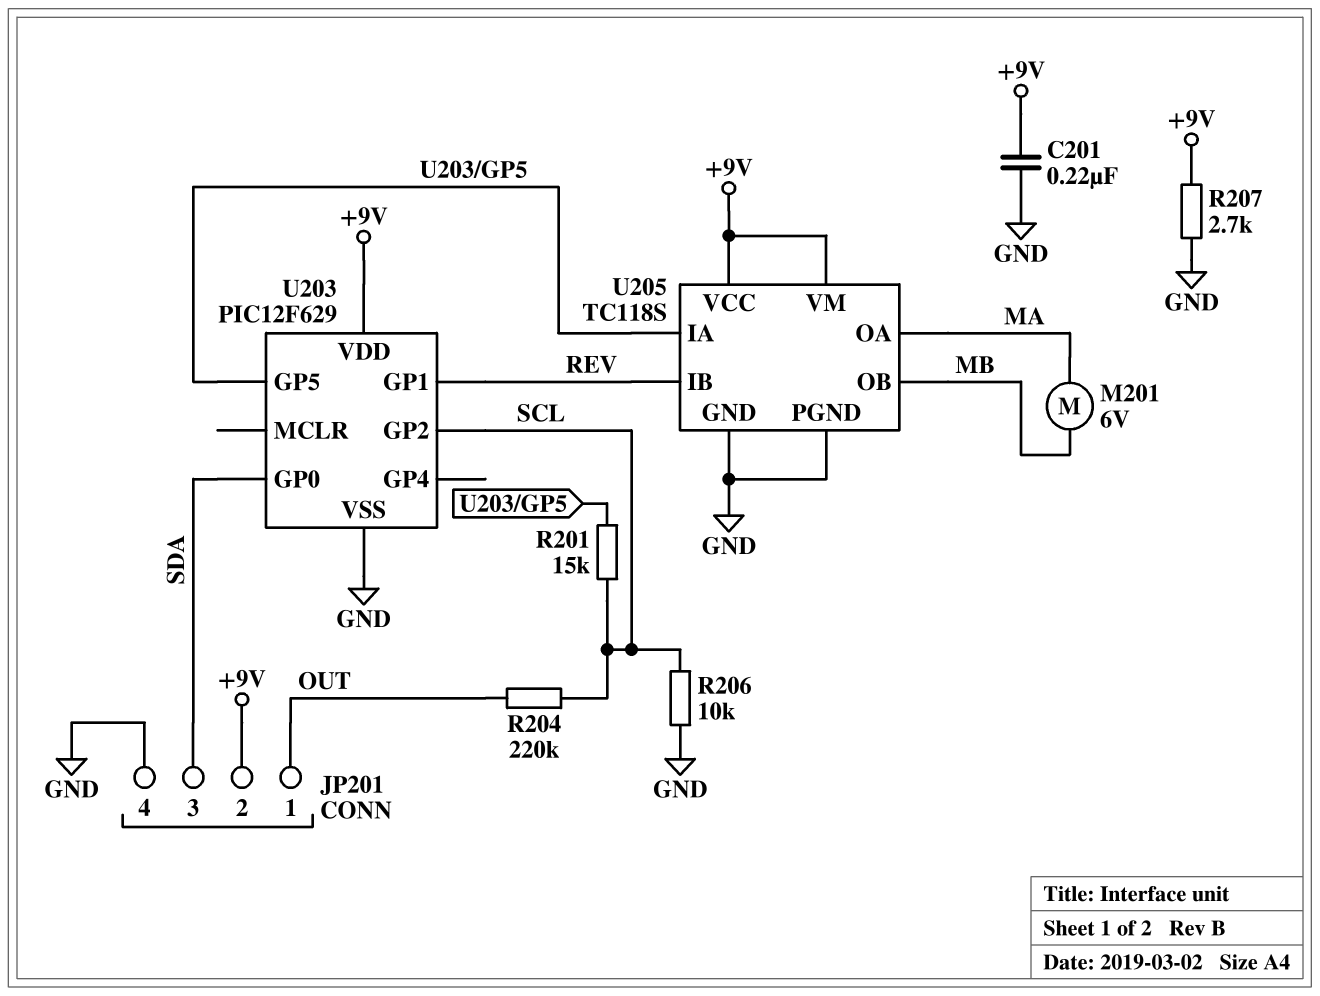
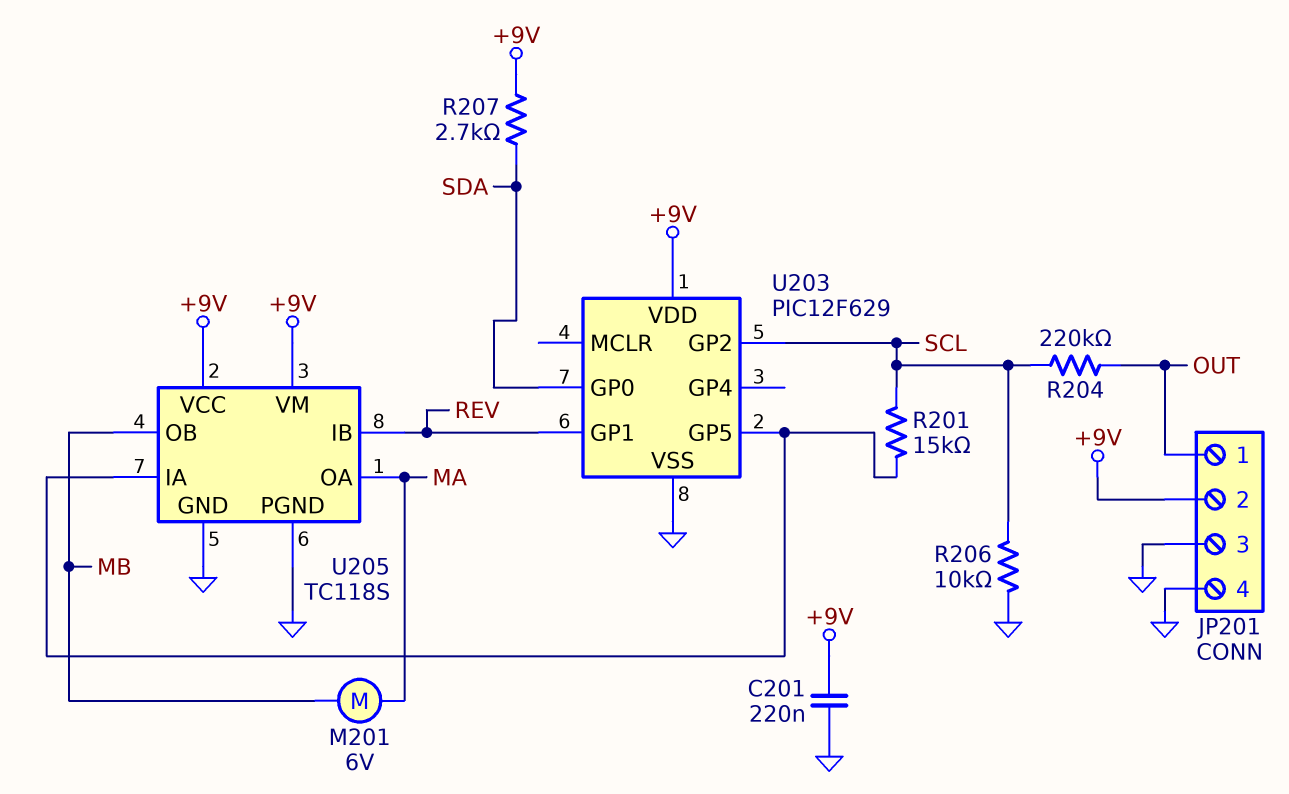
JP201 pin 3: SDA -> GND
R207: 2.7k (+9V, GND) -> 2.7k (+9V, SDA)

